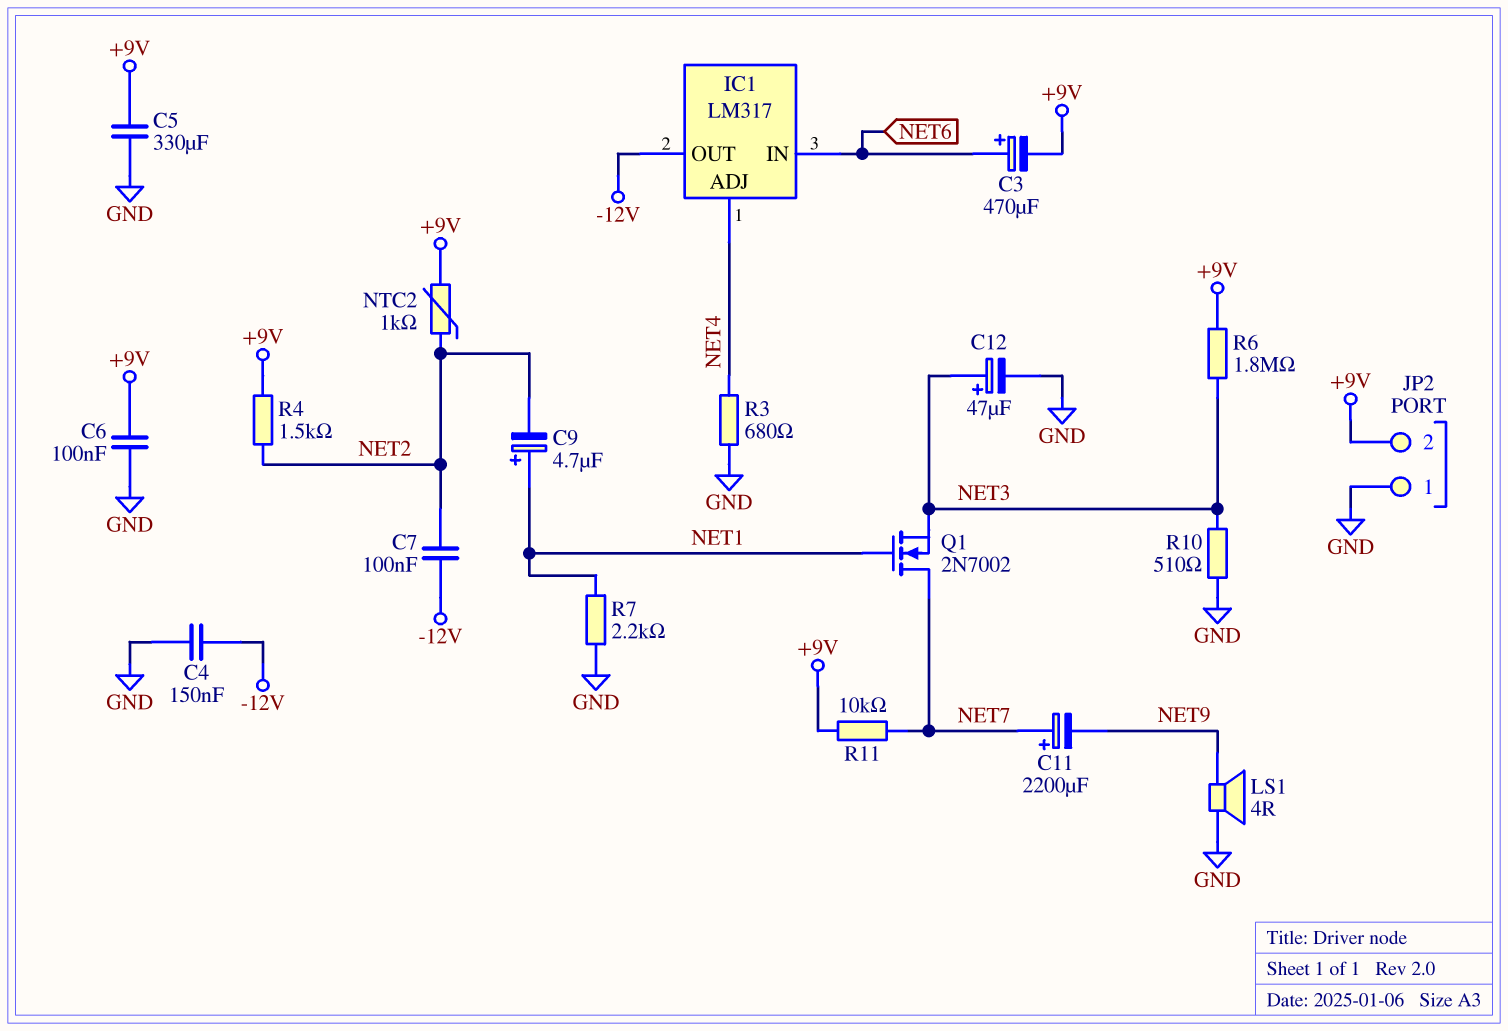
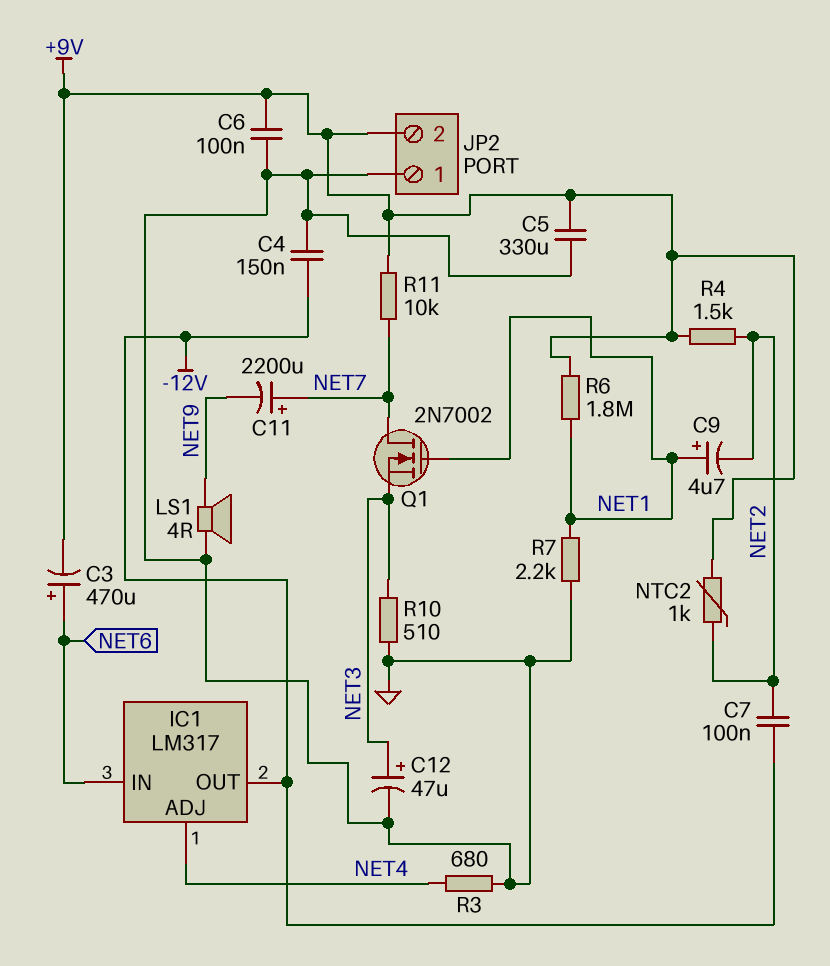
R6: 1.8M (+9V, NET3) -> 1.8M (+9V, NET1)

